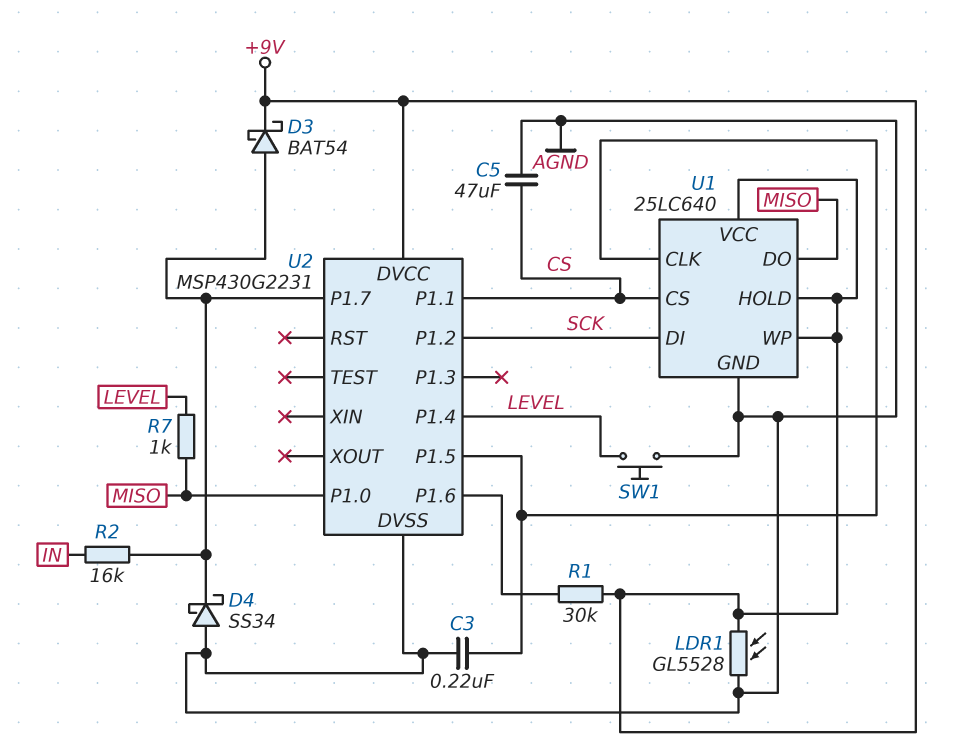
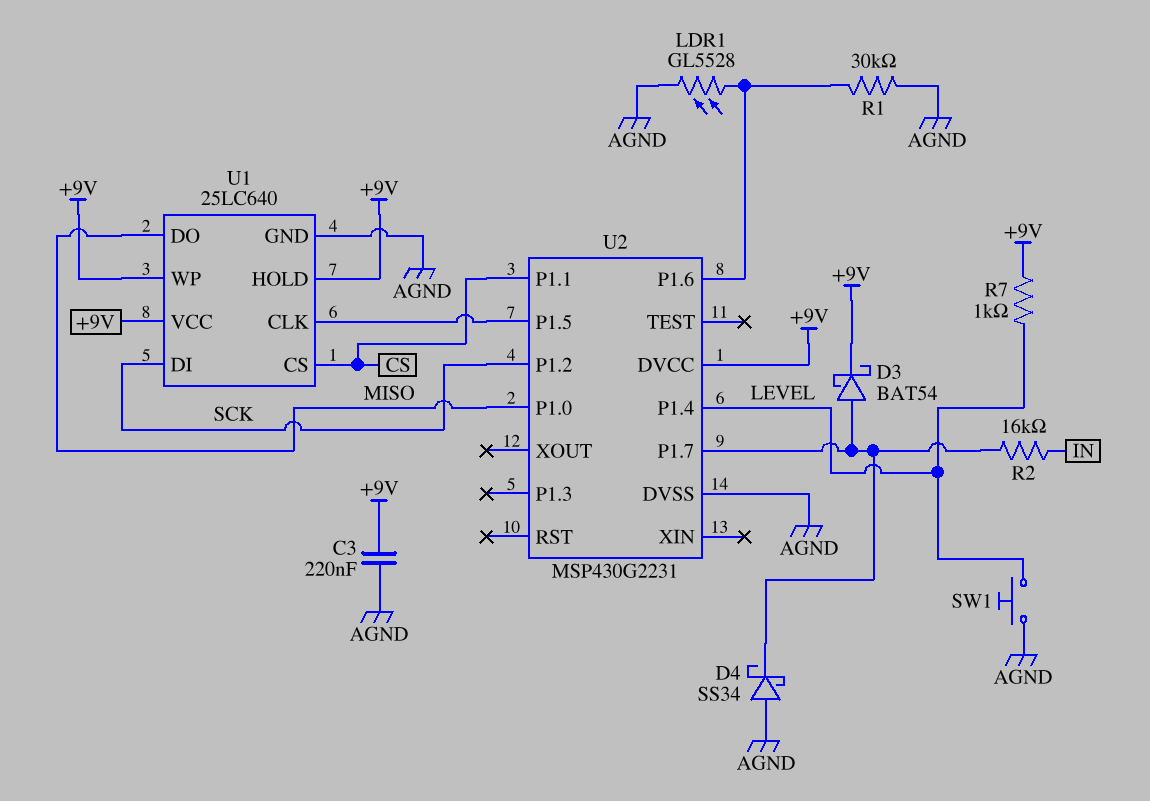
C3: 220nF (AGND, U1/CLK) -> 220nF (+9V, AGND)
C5: 47uF (AGND, CS) -> none
LDR1: GL5528 (+9V, AGND) -> GL5528 (AGND, U2/P1.6)
R1: 30k (+9V, U2/P1.6) -> 30k (AGND, U2/P1.6)
R7: 1k (LEVEL, MISO) -> 1k (+9V, LEVEL)

